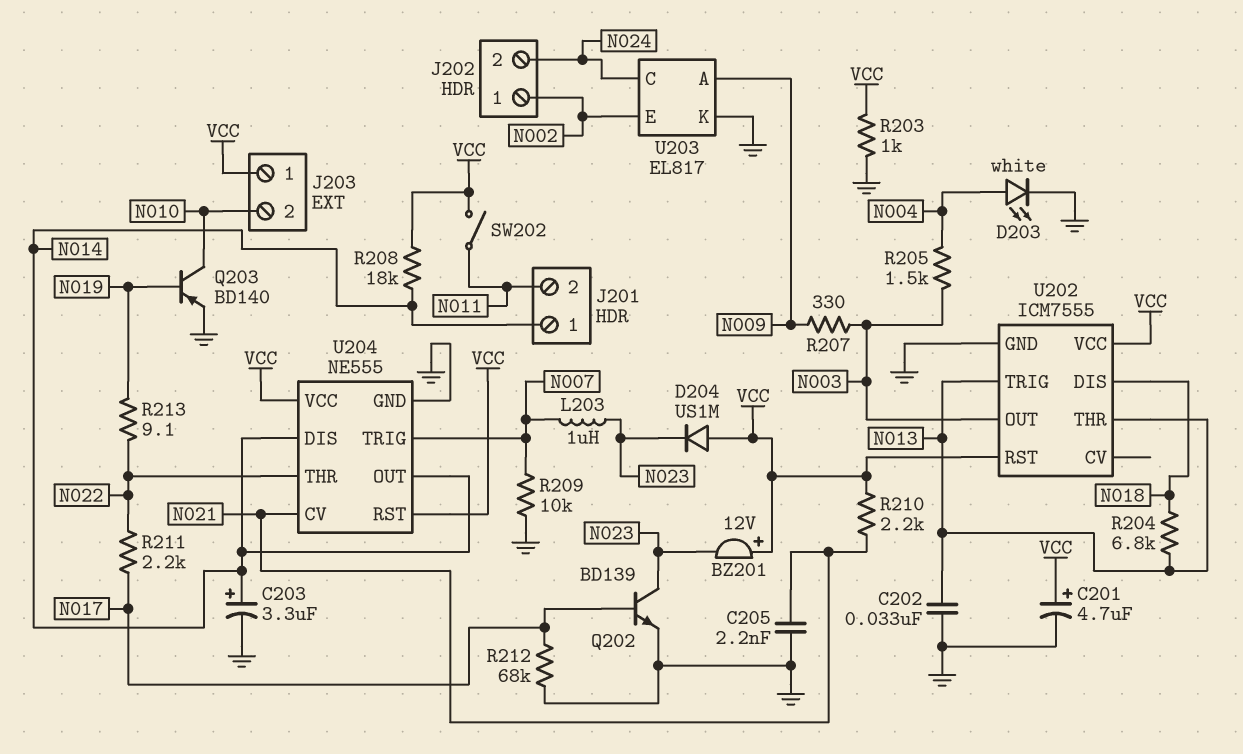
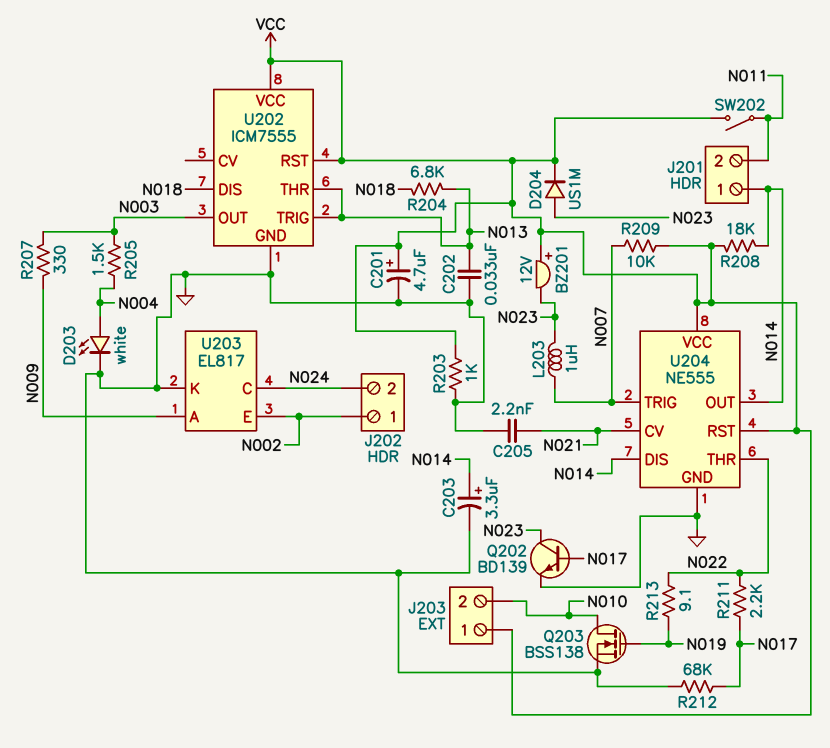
D204: diode US1M (A VCC, K N023) -> diode US1M (A N023, K VCC)
Q203: PNP BD140 (B N019, C N010, E GND) -> NMOS BSS138 (G N019, D N010, S GND)
R209: 10k (GND, N007) -> 10k (N007, VCC)
R210: 2.2k (N021, VCC) -> none

